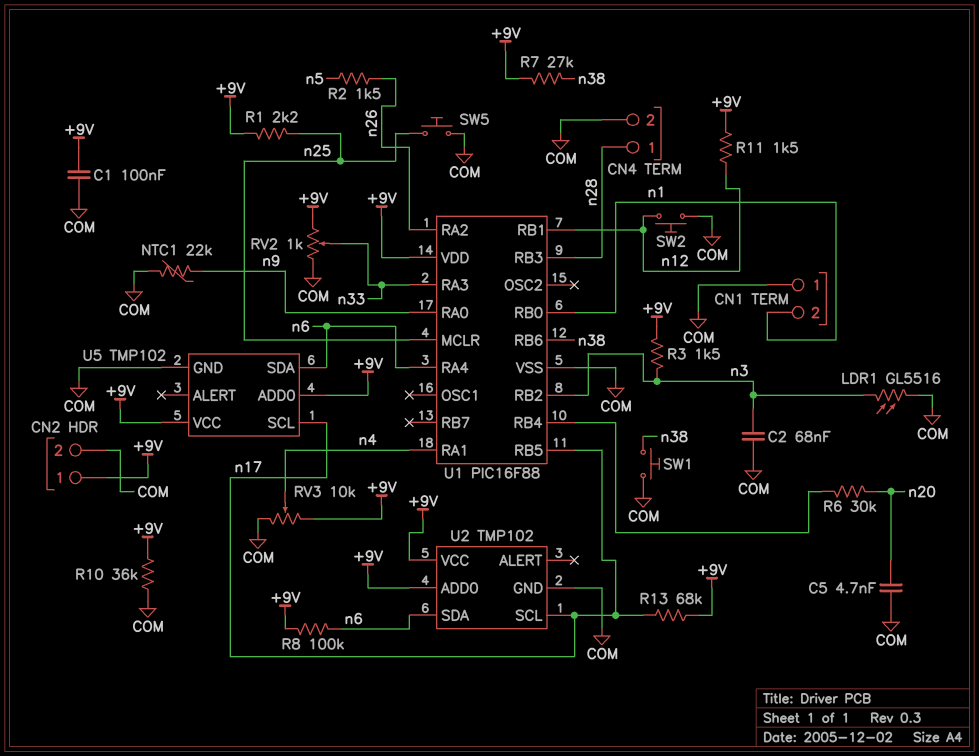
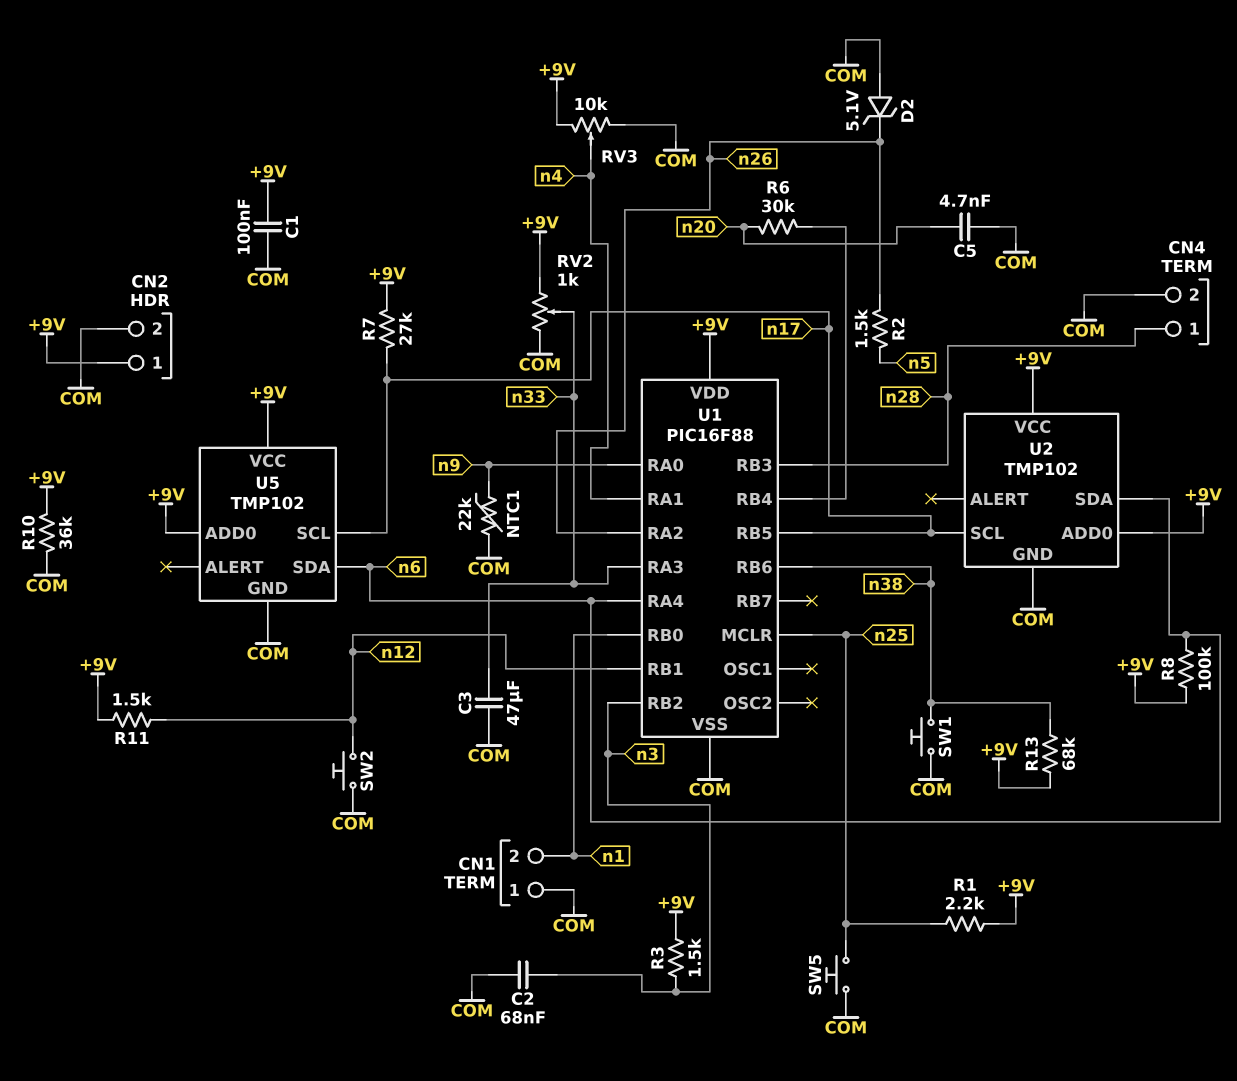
C3: none -> 47uF (COM, n33)
D2: none -> zener 5.1V (A COM, K n26)
LDR1: GL5516 (COM, n3) -> none
R7: 27k (+9V, n38) -> 27k (+9V, n17)
R13: 68k (+9V, n17) -> 68k (+9V, n38)

